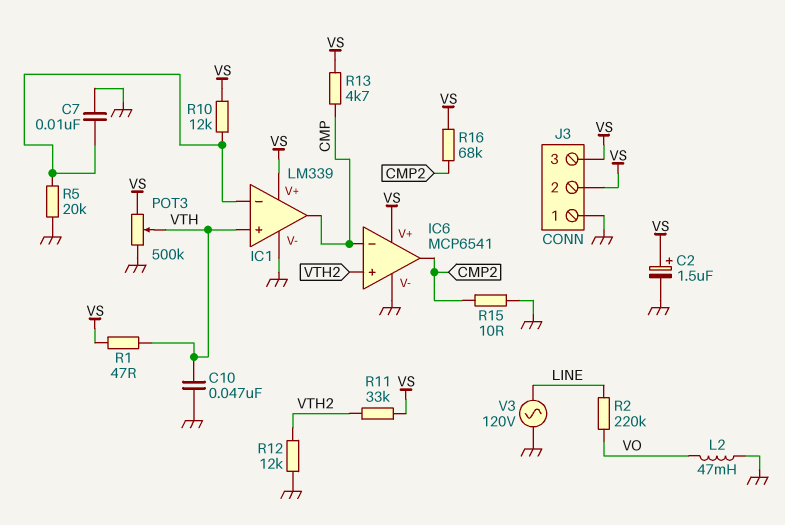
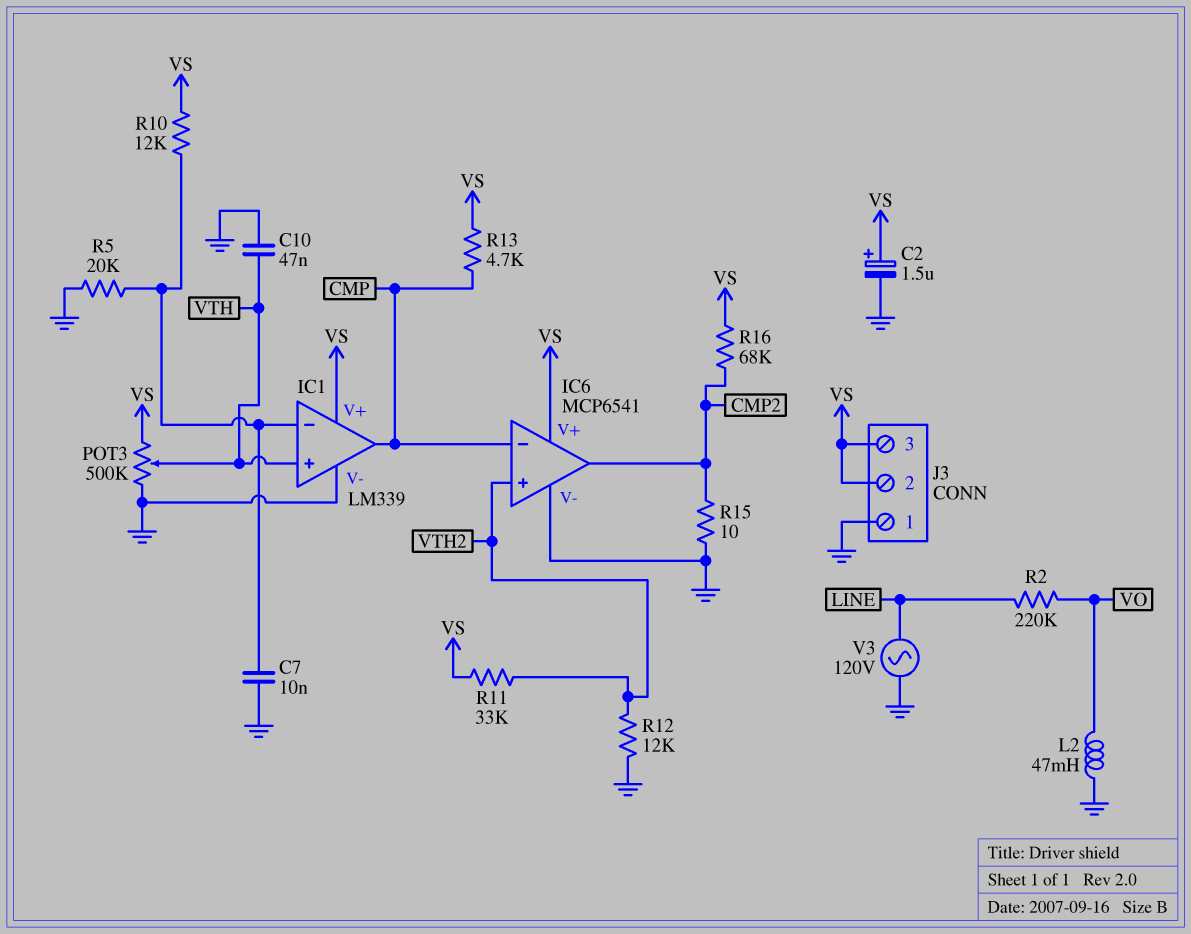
R1: 47 (VS, VTH) -> none

